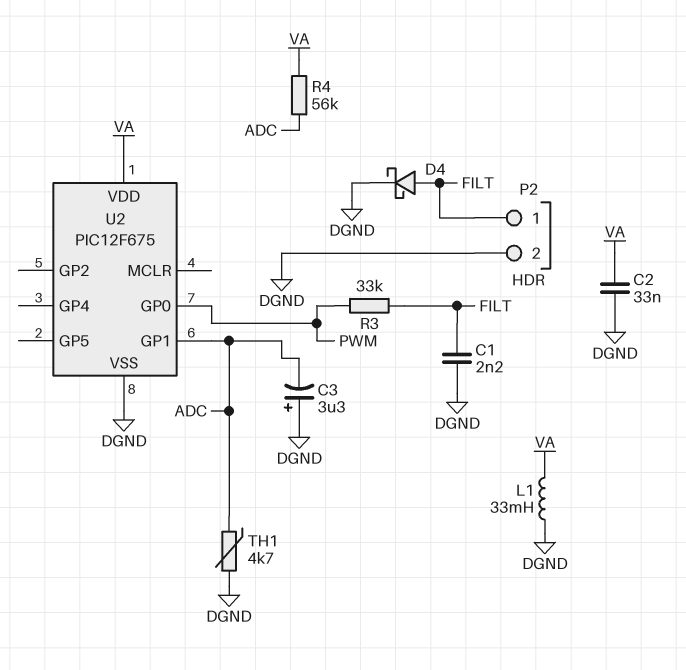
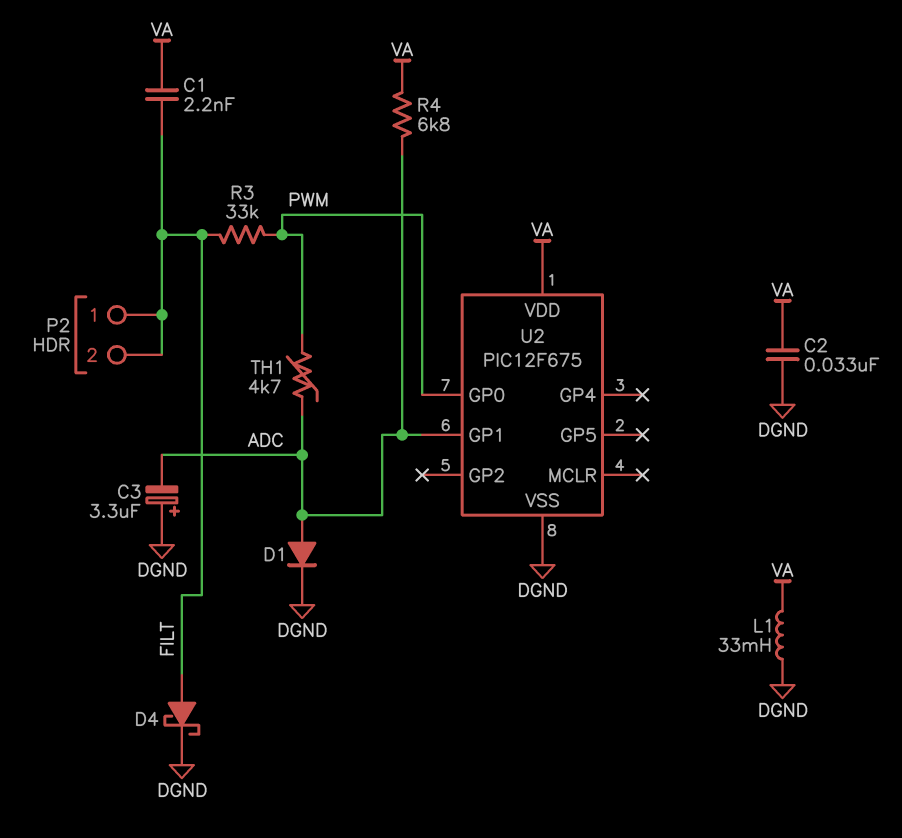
C1: 2.2nF (DGND, FILT) -> 2.2nF (FILT, VA)
D1: none -> diode (A ADC, K DGND)
P2 pin 2: DGND -> FILT
R4: 56k (ADC, VA) -> 6.8k (ADC, VA)
TH1: 4.7k (ADC, DGND) -> 4.7k (ADC, PWM)

